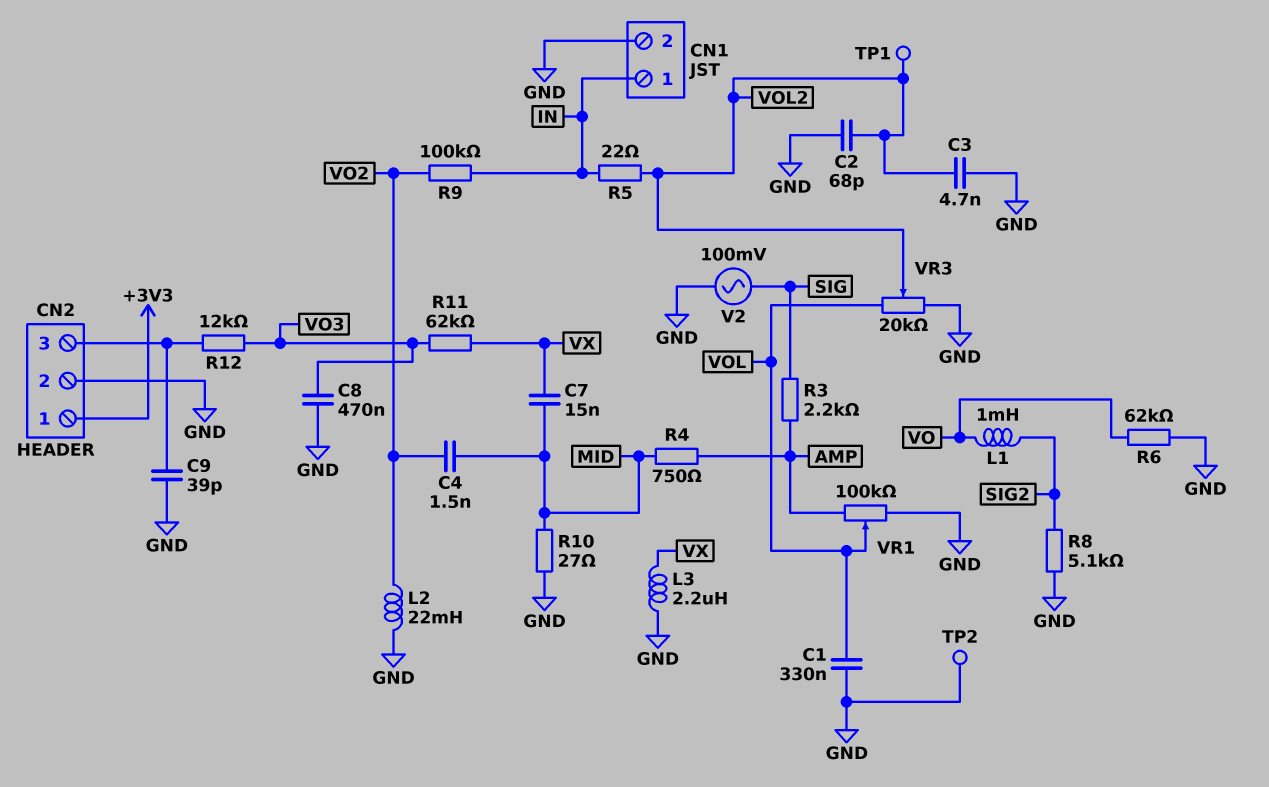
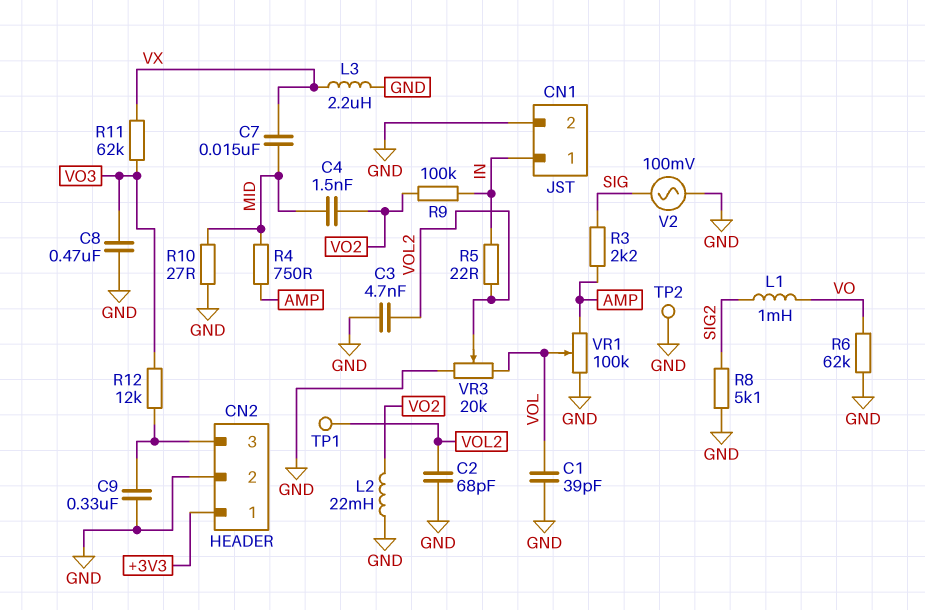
C1: 330nF (GND, VOL) -> 39pF (GND, VOL)
C9: 39pF (CN2/3, GND) -> 330nF (CN2/3, GND)

